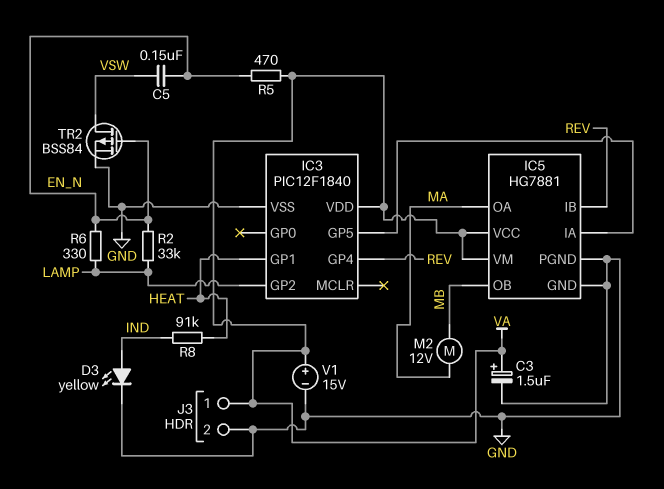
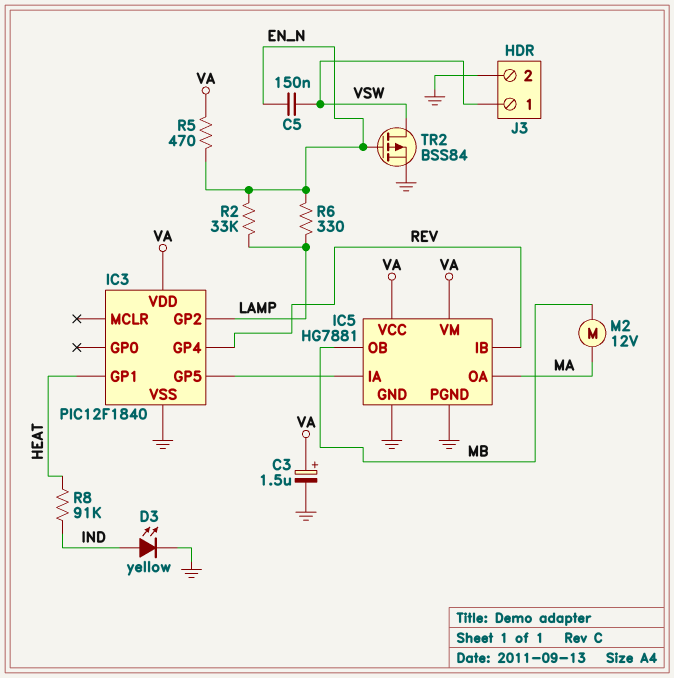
J3 pin 1: VA -> VSW
V1: 15V (plus VA, minus GND) -> none

